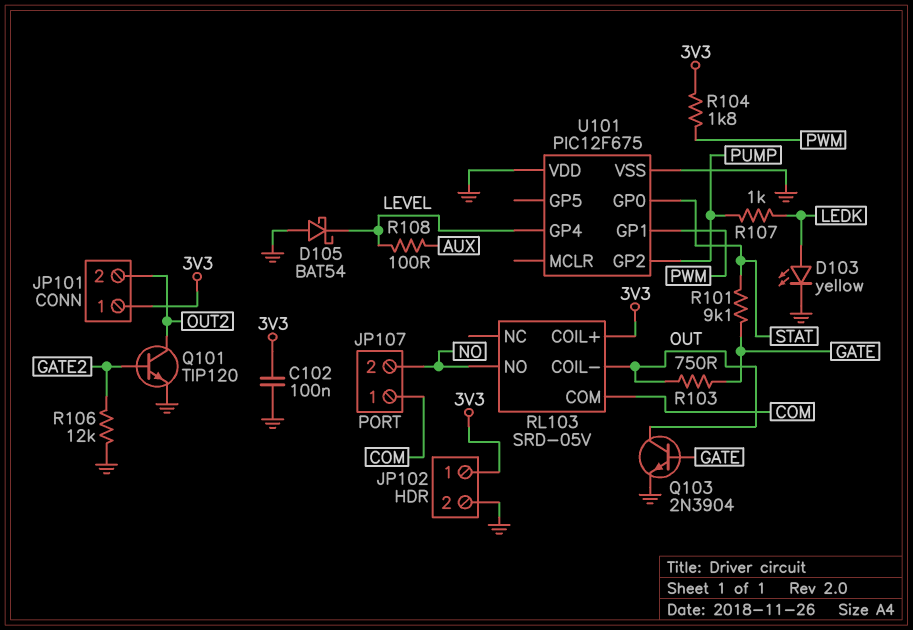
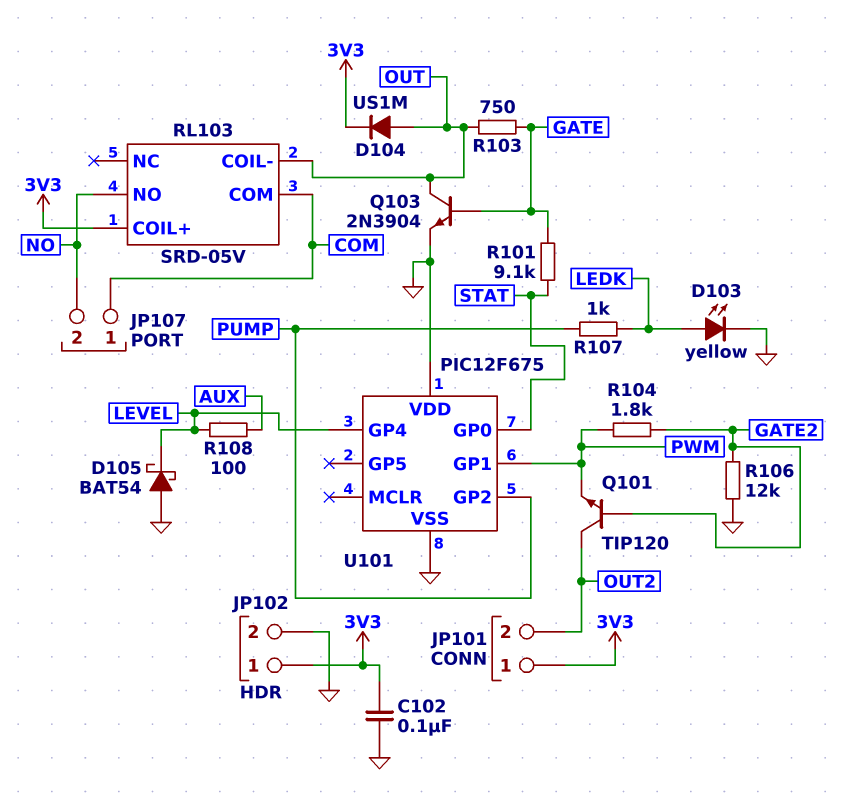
D104: none -> diode US1M (A OUT, K 3V3)
Q101: NPN TIP120 (B GATE2, C OUT2, E GND) -> NPN TIP120 (B GATE2, C OUT2, E PWM)
R104: 1.8k (3V3, PWM) -> 1.8k (GATE2, PWM)

